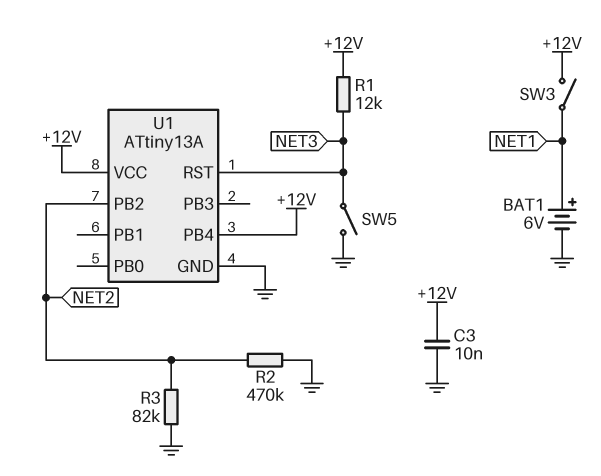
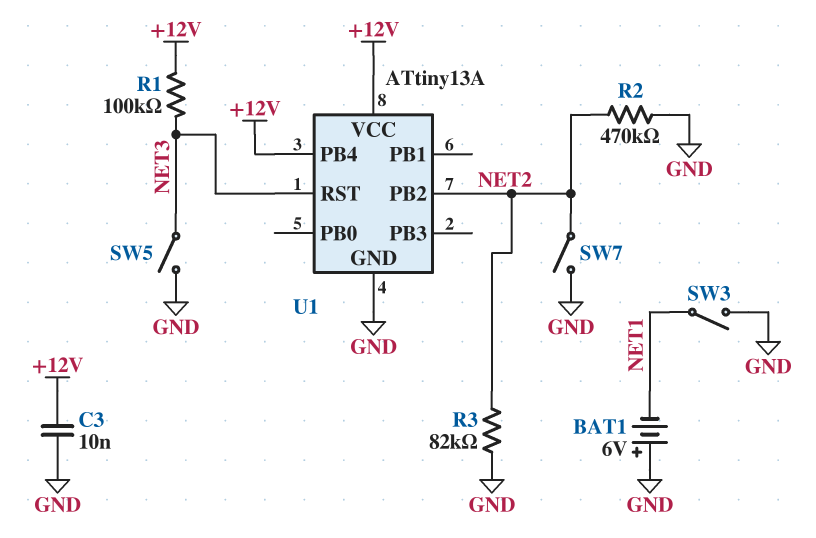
BAT1: 6V (plus NET1, minus GND) -> 6V (plus GND, minus NET1)
R1: 12k (+12V, NET3) -> 100k (+12V, NET3)
SW3: switch (+12V, NET1) -> switch (GND, NET1)
SW7: none -> switch (GND, NET2)

